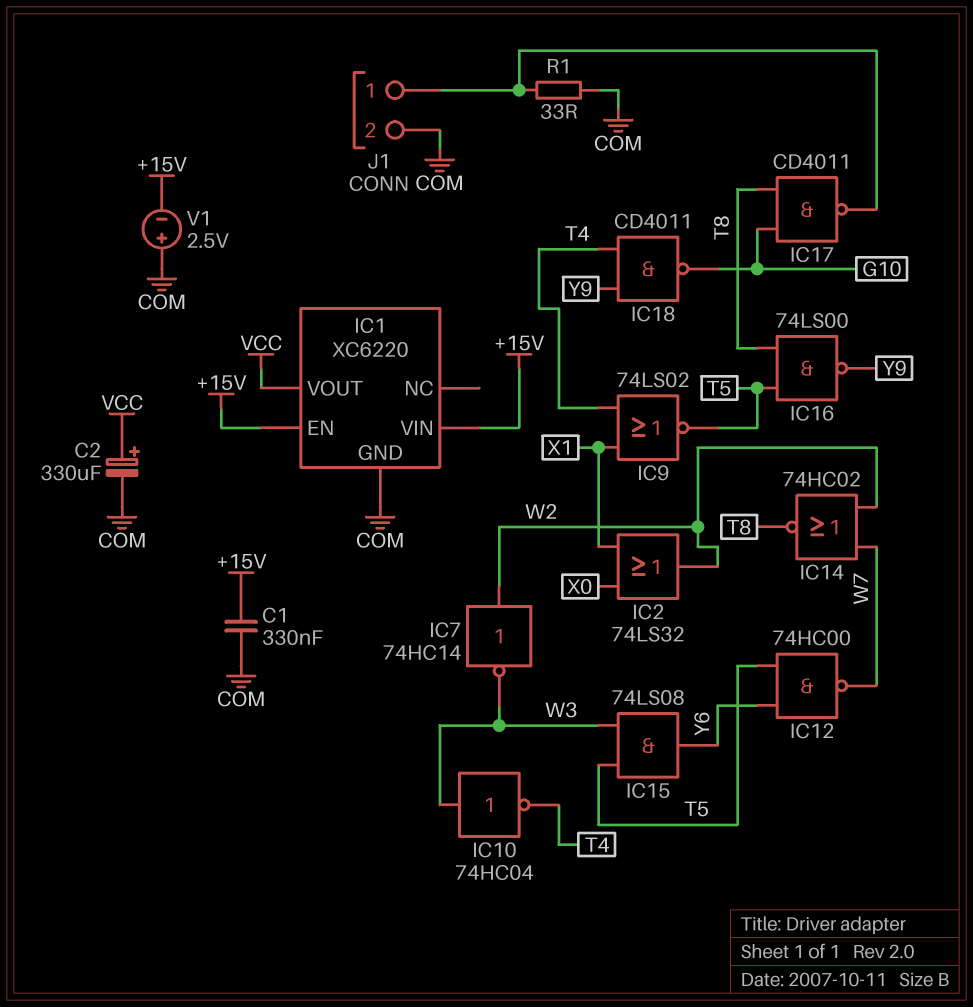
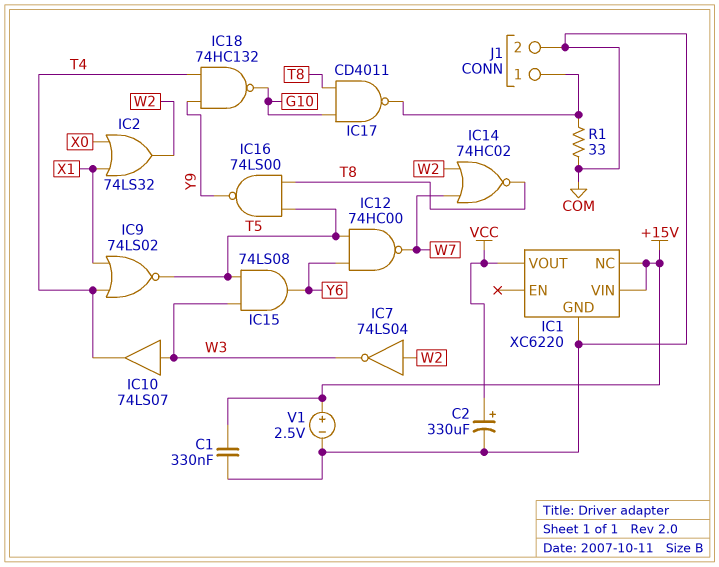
IC1 pin EN: +15V -> none
IC1 pin NC: none -> +15V
IC7: NOT 74HC14 (in W2, out W3) -> NOT 74LS04 (in W2, out W3)
IC10: NOT 74HC04 (in W3, out T4) -> buffer 74LS07 (in W3, out T4)
IC18: NAND CD4011 (in T4, in Y9, out G10) -> NAND 74HC132 (in T4, in Y9, out G10)
V1: 2.5V (plus COM, minus +15V) -> 2.5V (plus +15V, minus COM)

